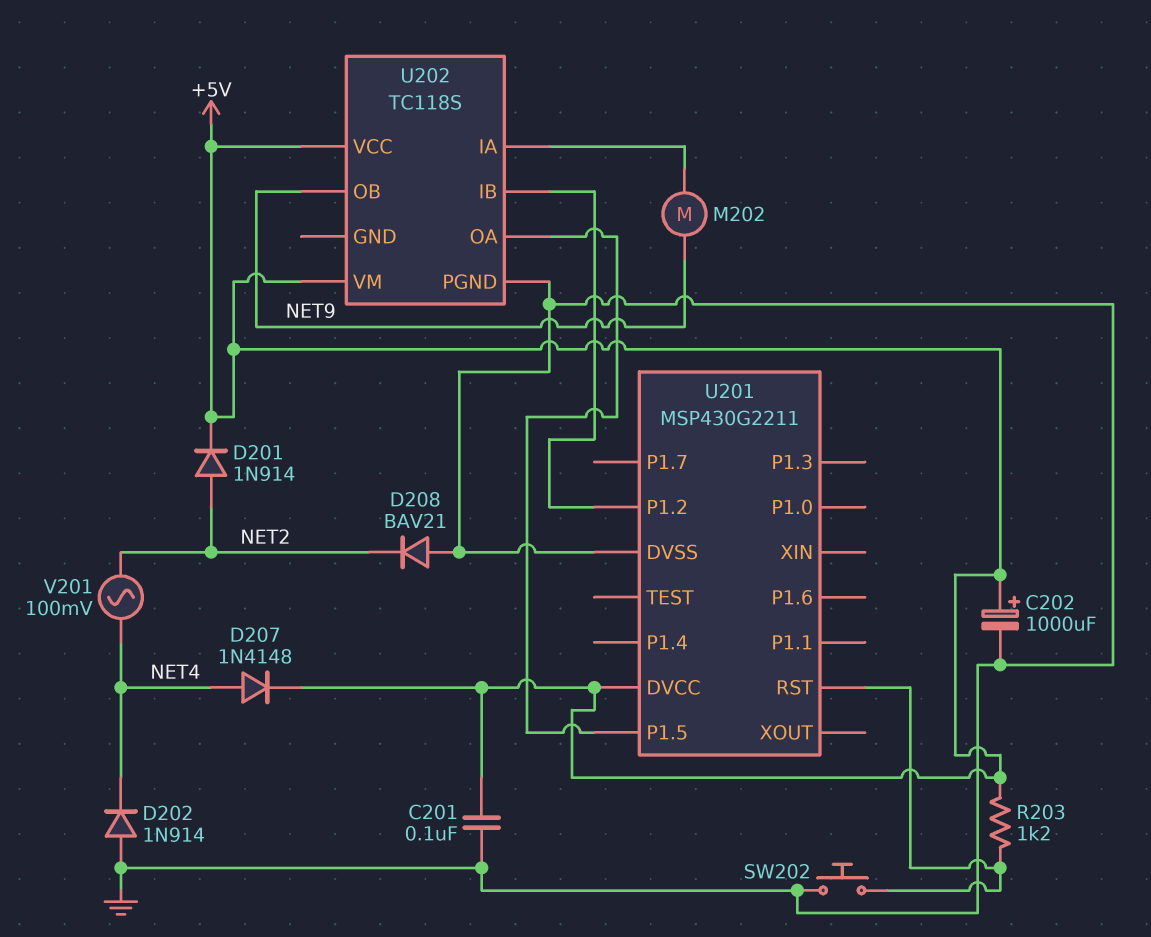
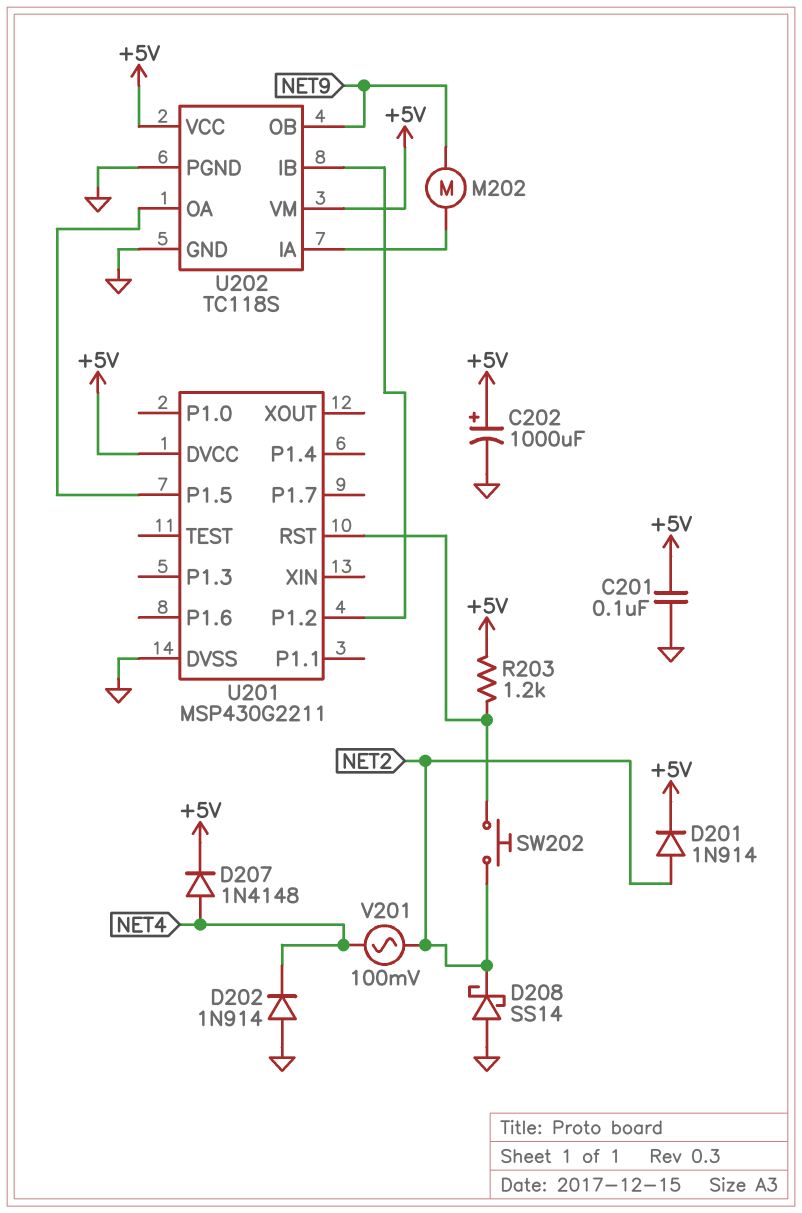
D208: diode BAV21 (A GND, K NET2) -> schottky SS14 (A GND, K NET2)
SW202: button (GND, U201/RST) -> button (NET2, U201/RST)
U202 pin GND: none -> GND

